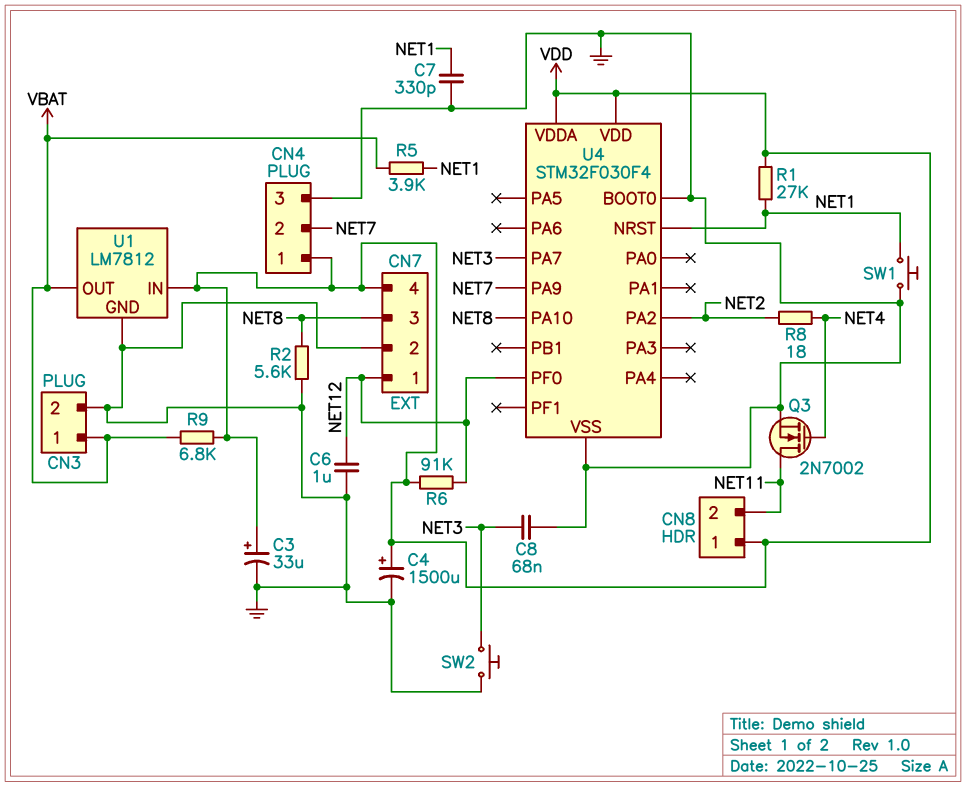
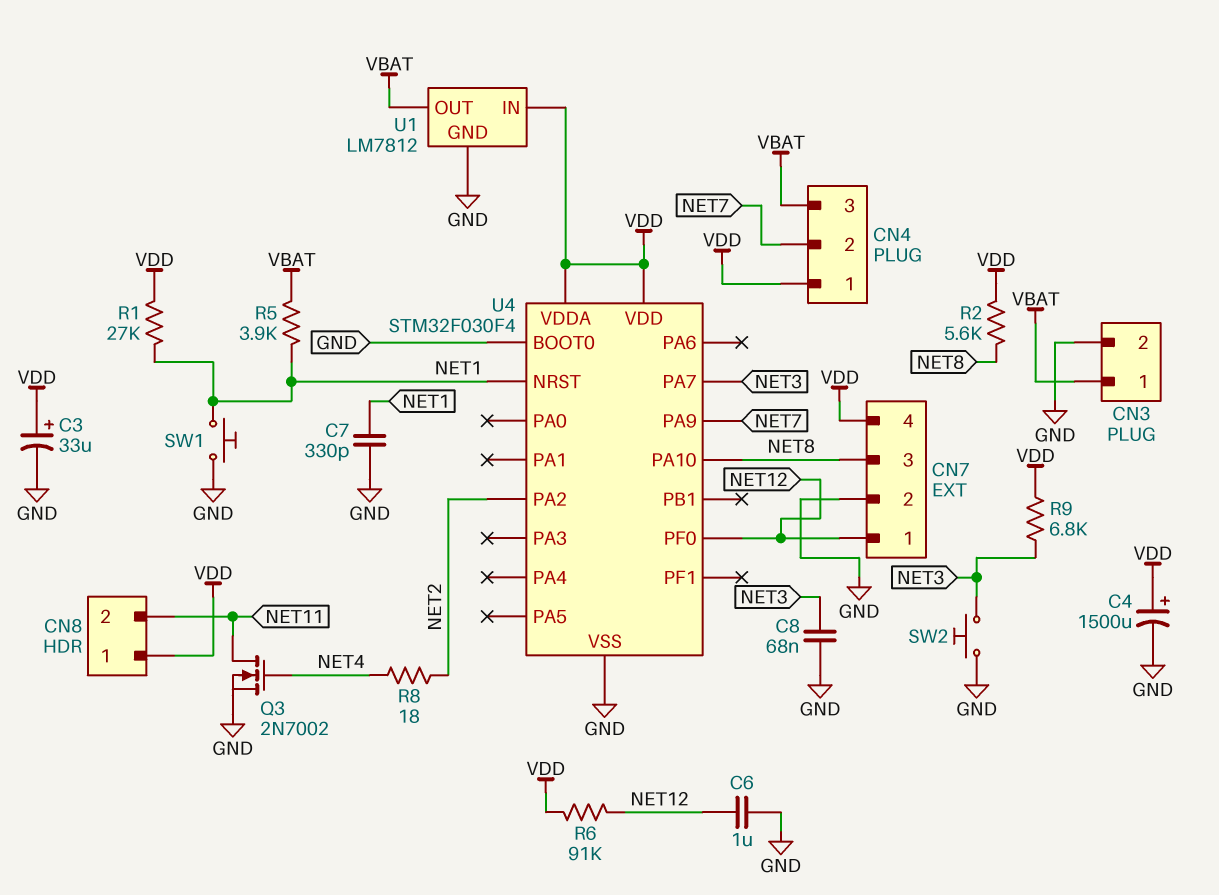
CN4 pin 3: GND -> VBAT
R2: 5.6k (GND, NET8) -> 5.6k (NET8, VDD)
R9: 6.8k (VBAT, VDD) -> 6.8k (NET3, VDD)

